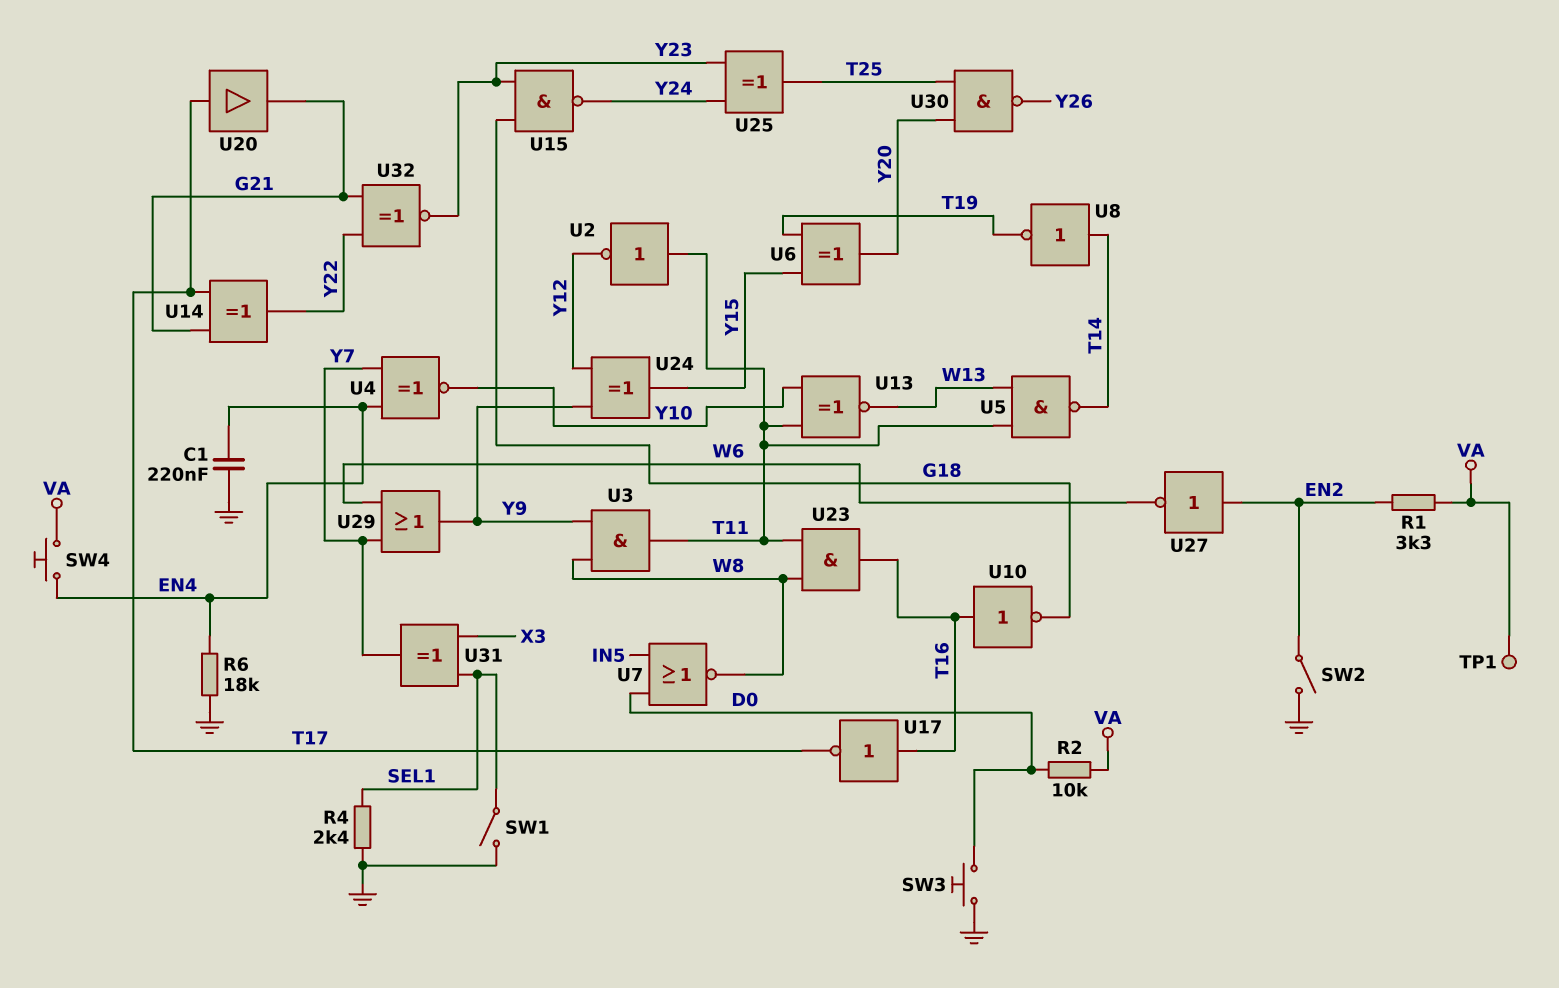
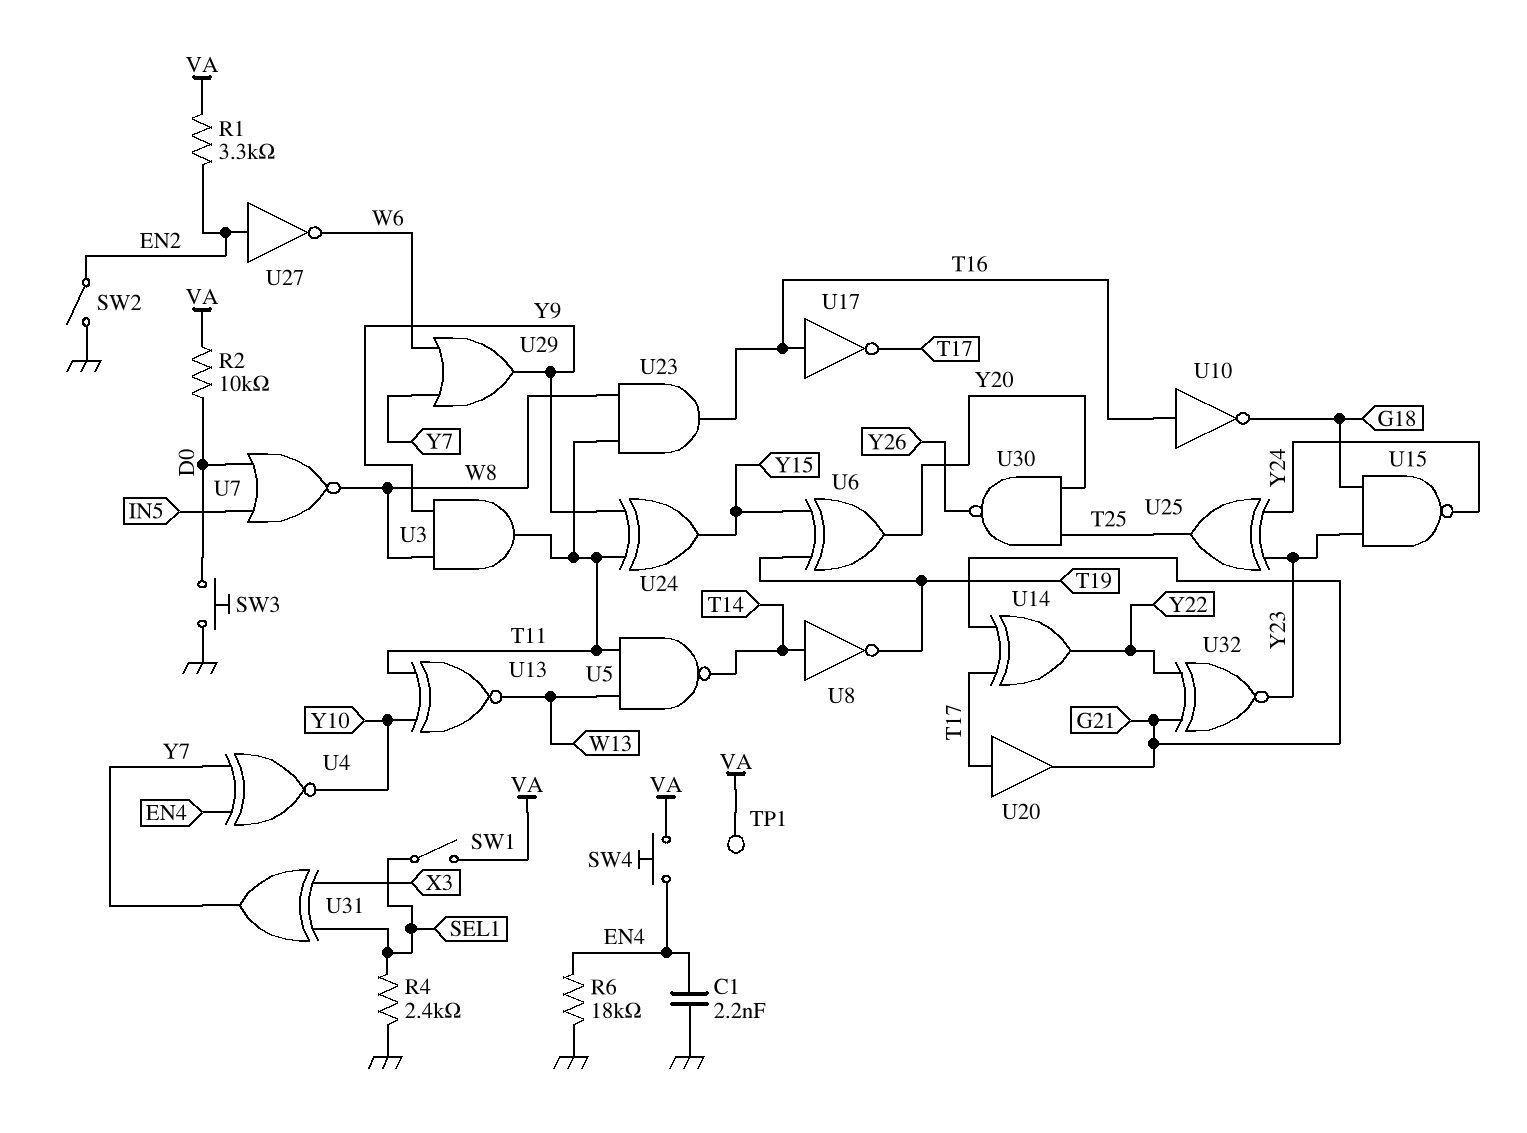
C1: 220nF (EN4, GND) -> 2.2nF (EN4, GND)
SW1: switch (GND, SEL1) -> switch (SEL1, VA)
U2: NOT (in T11, out Y12) -> none
U24: XOR (in Y9, in Y12, out Y15) -> XOR (in T11, in Y9, out Y15)

